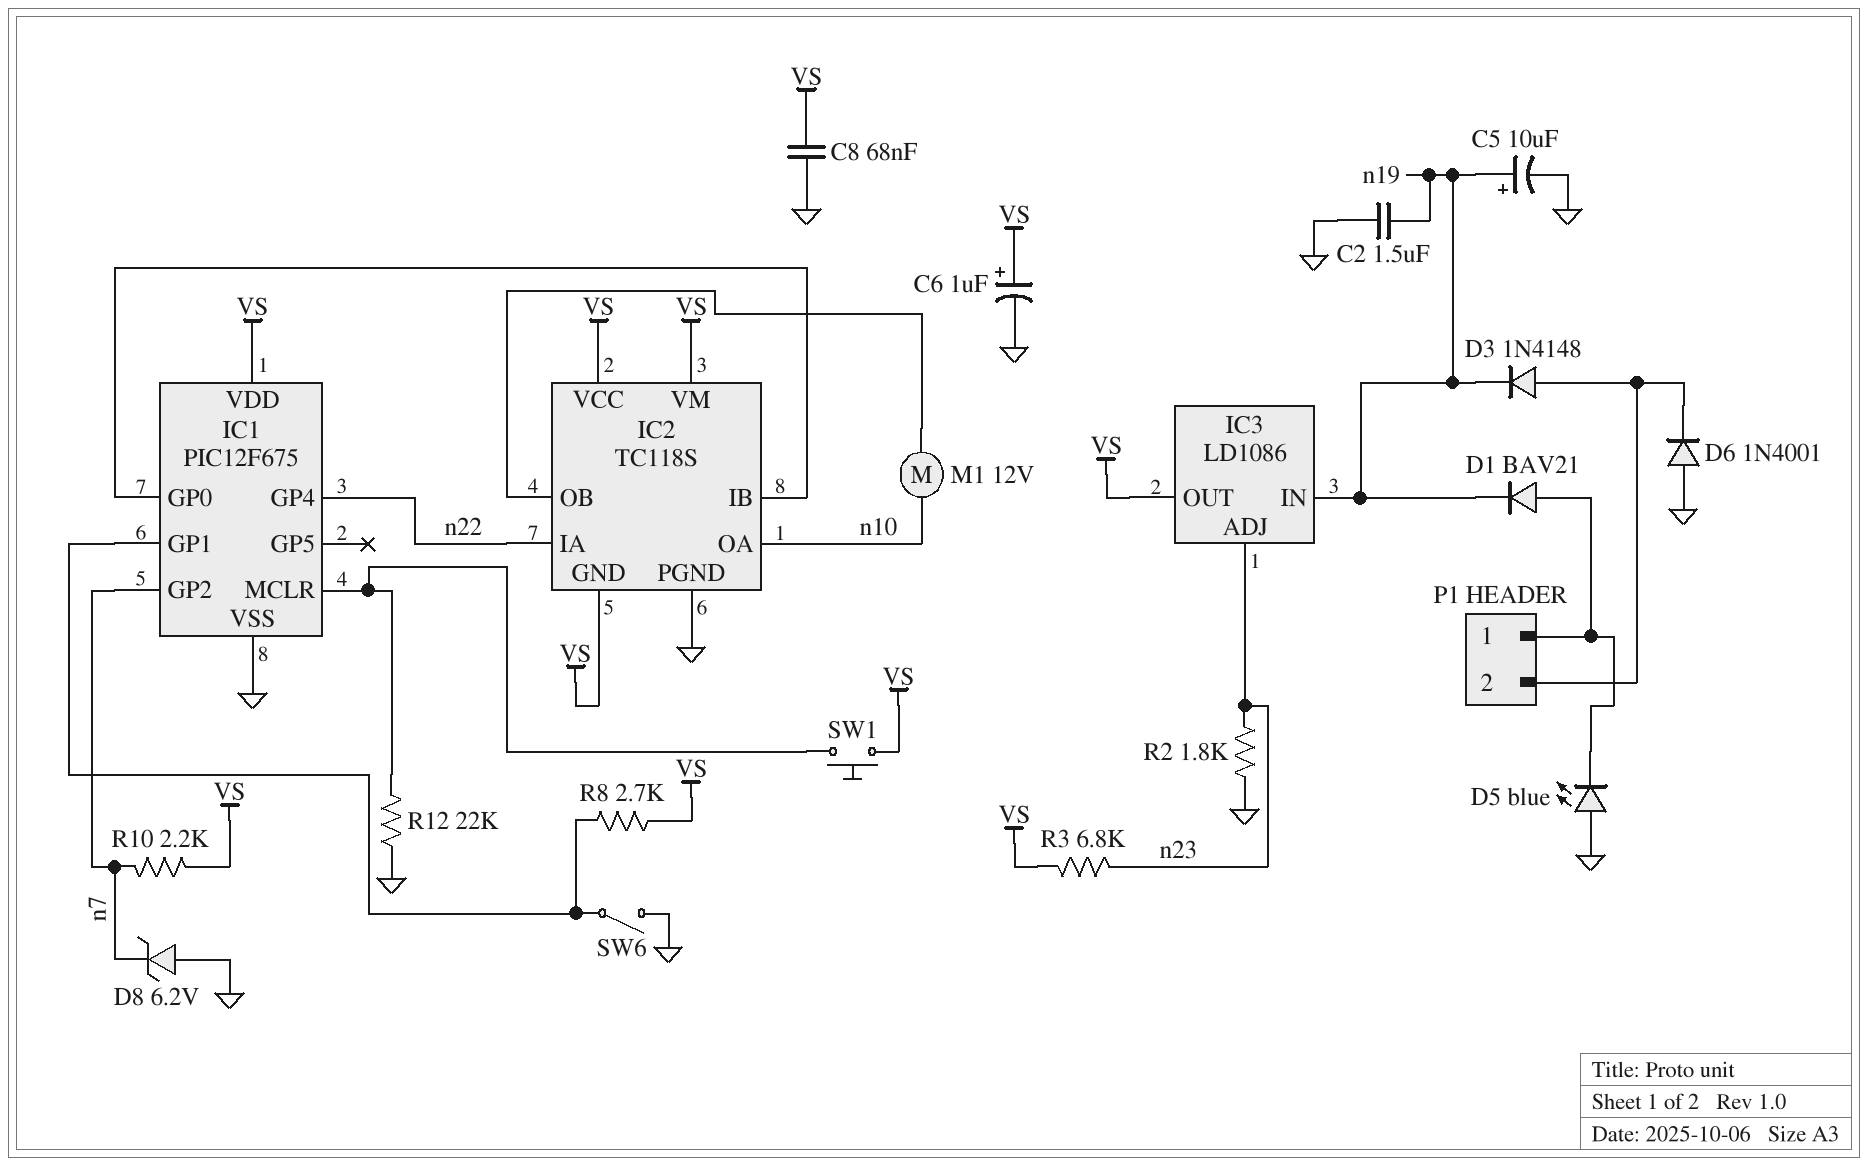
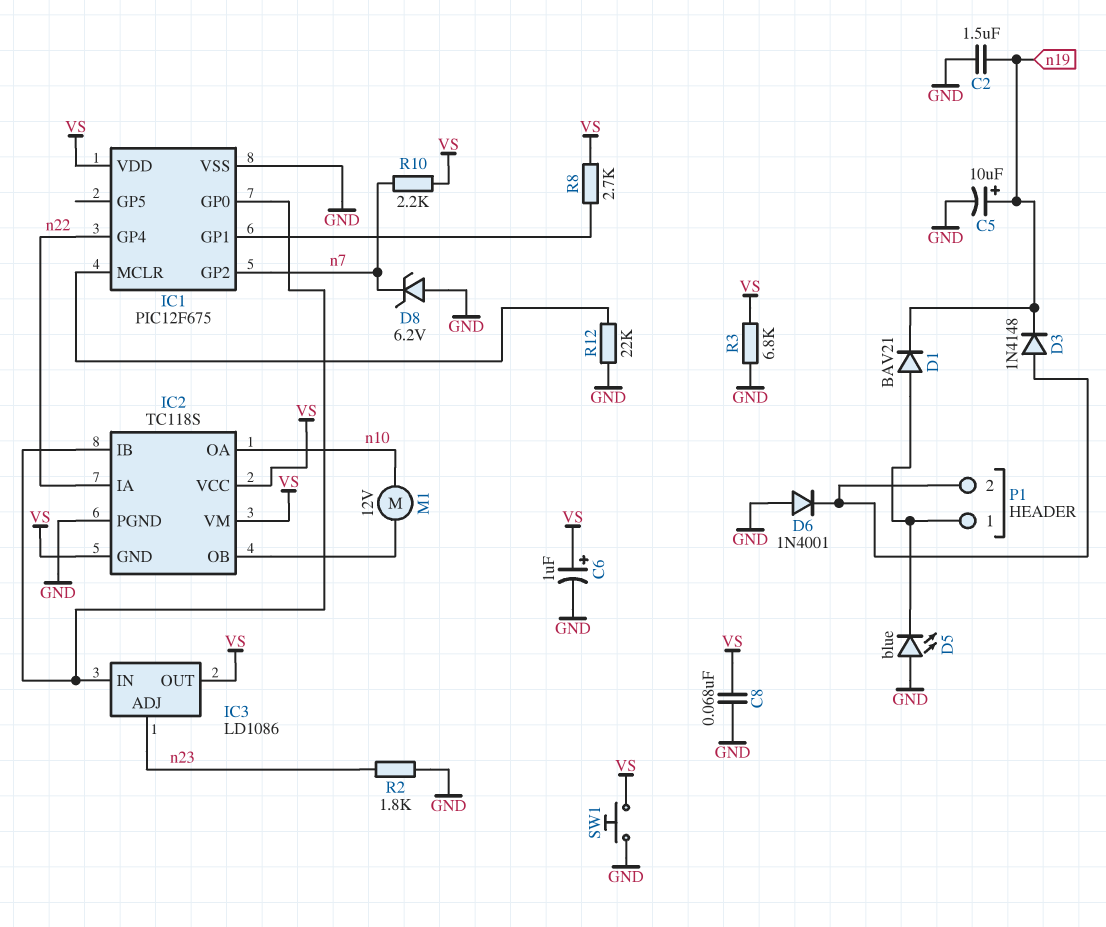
IC3 pin IN: n19 -> IC1/GP0
R3: 6.8k (VS, n23) -> 6.8k (GND, VS)
SW1: button (IC1/MCLR, VS) -> button (GND, VS)
SW6: switch (GND, IC1/GP1) -> none

